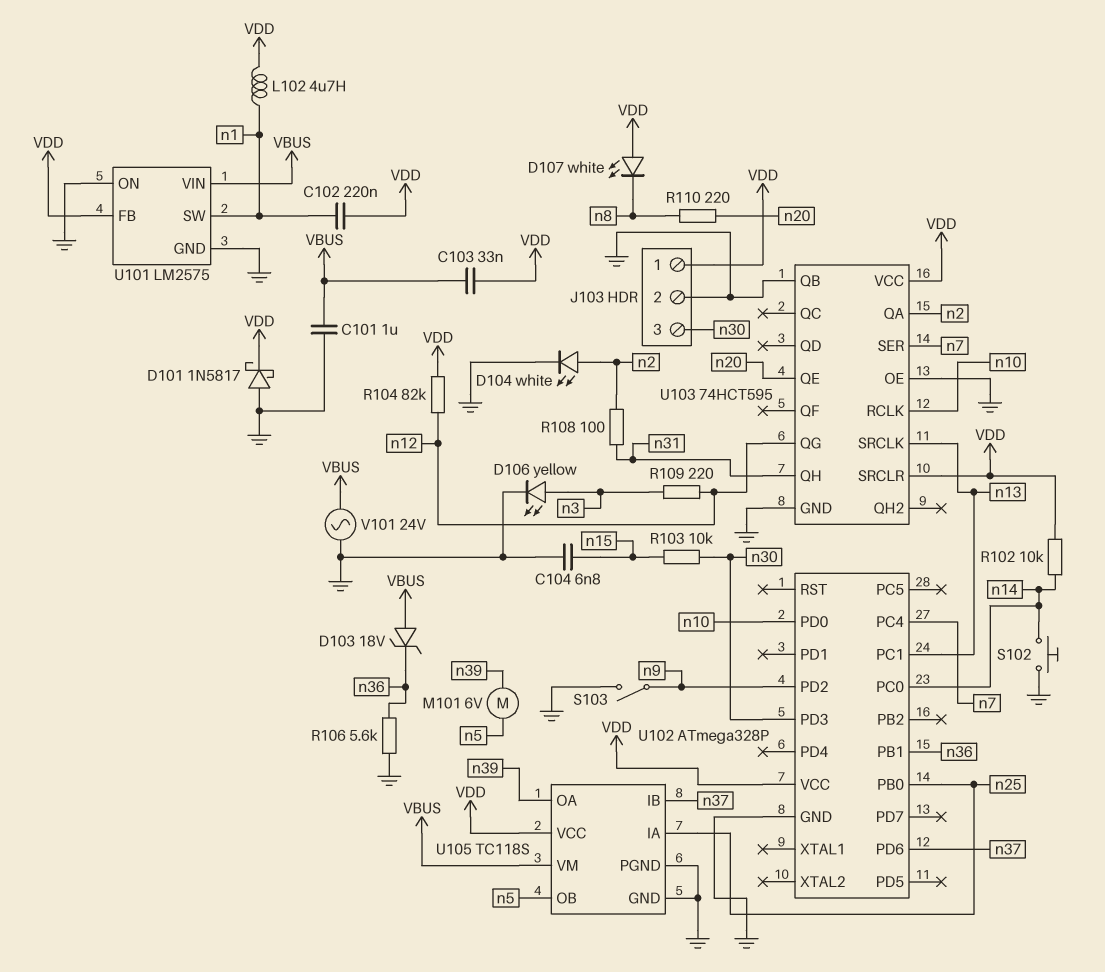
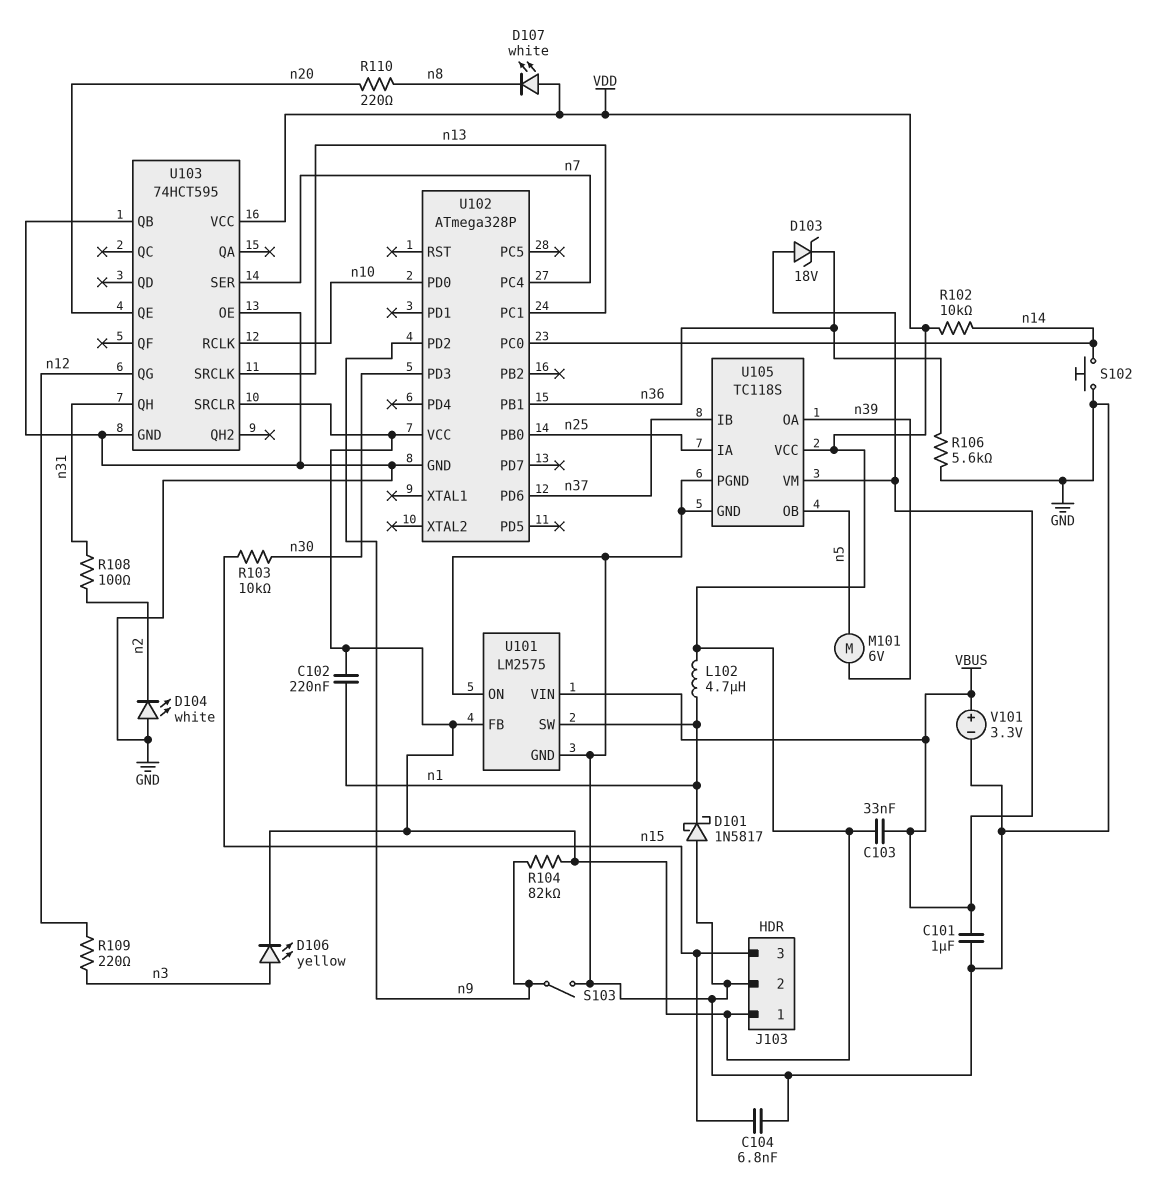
D101: schottky 1N5817 (A GND, K VDD) -> schottky 1N5817 (A GND, K n1)
D104: LED white (A n2, K GND) -> LED white (A GND, K n2)
D106: LED yellow (A n3, K GND) -> LED yellow (A n3, K VDD)
J103 pin 3: n30 -> n15
R104: 82k (VDD, n12) -> 82k (VDD, n9)
U103 pin QA: n2 -> none
V101: AC 24V (GND, VBUS) -> 3.3V (plus VBUS, minus GND)

